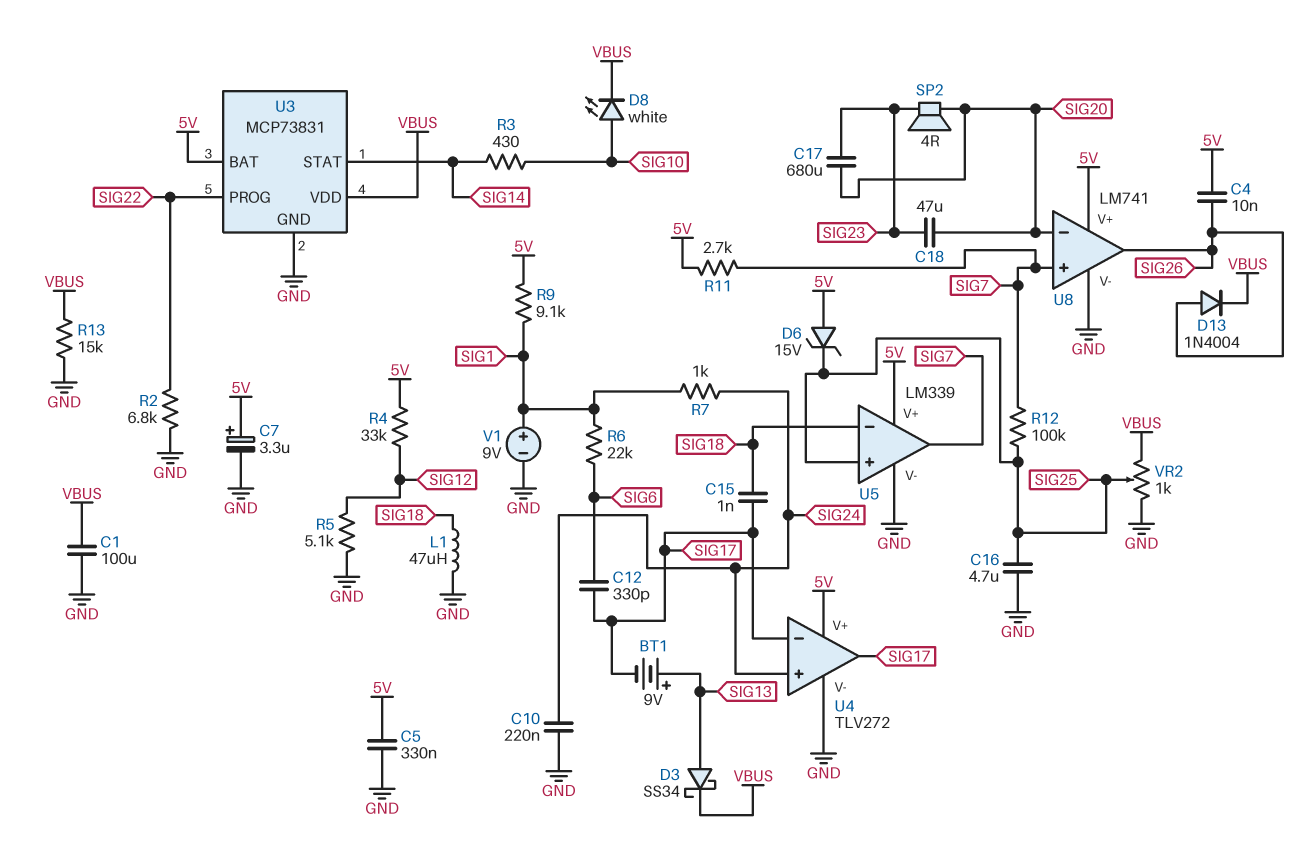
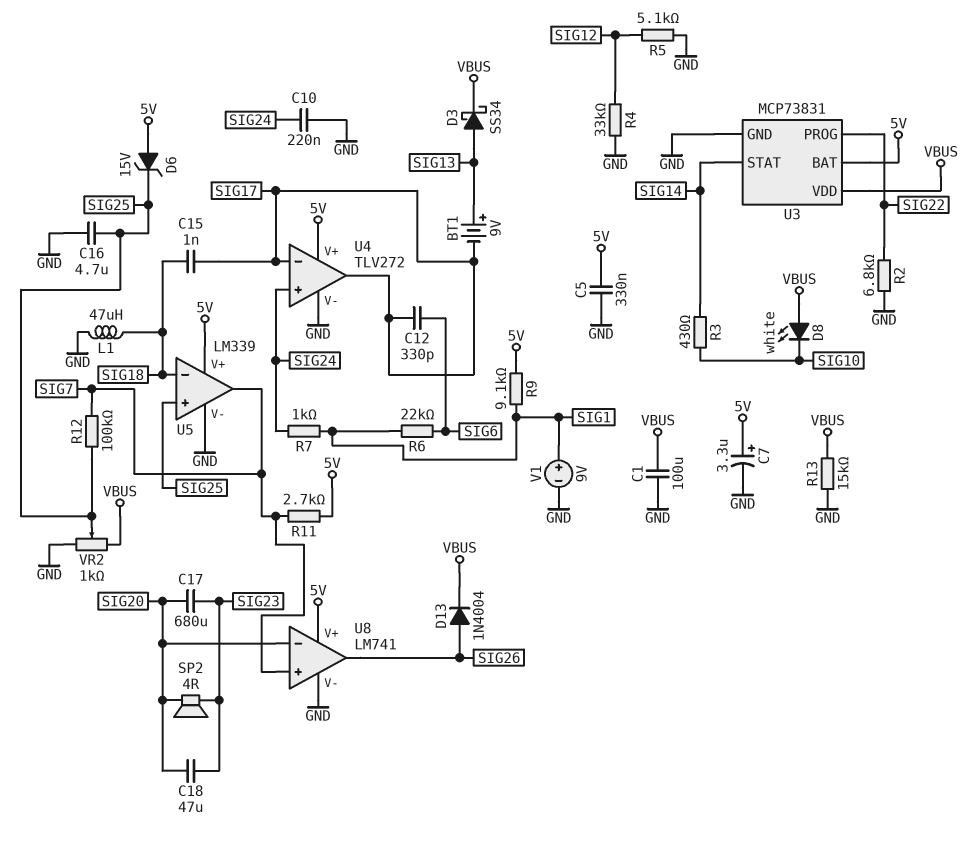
C4: 10nF (5V, SIG26) -> none
D8: LED white (A SIG10, K VBUS) -> LED white (A VBUS, K SIG10)
R4: 33k (5V, SIG12) -> 33k (GND, SIG12)

